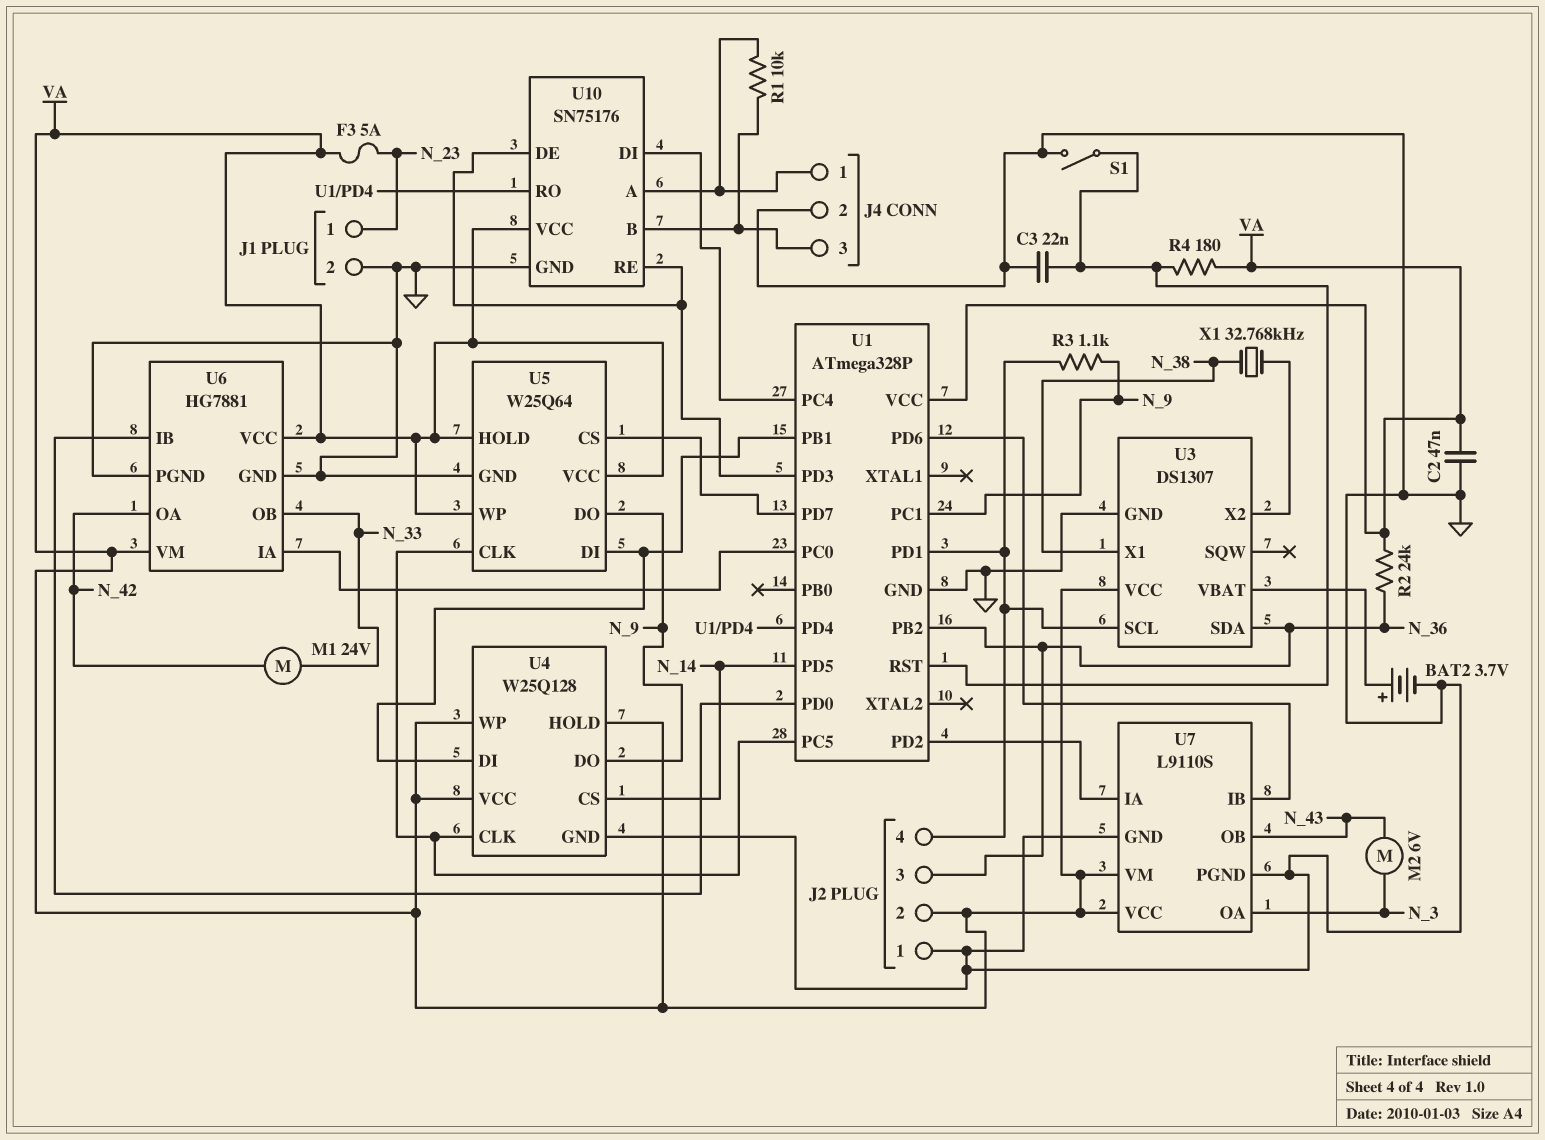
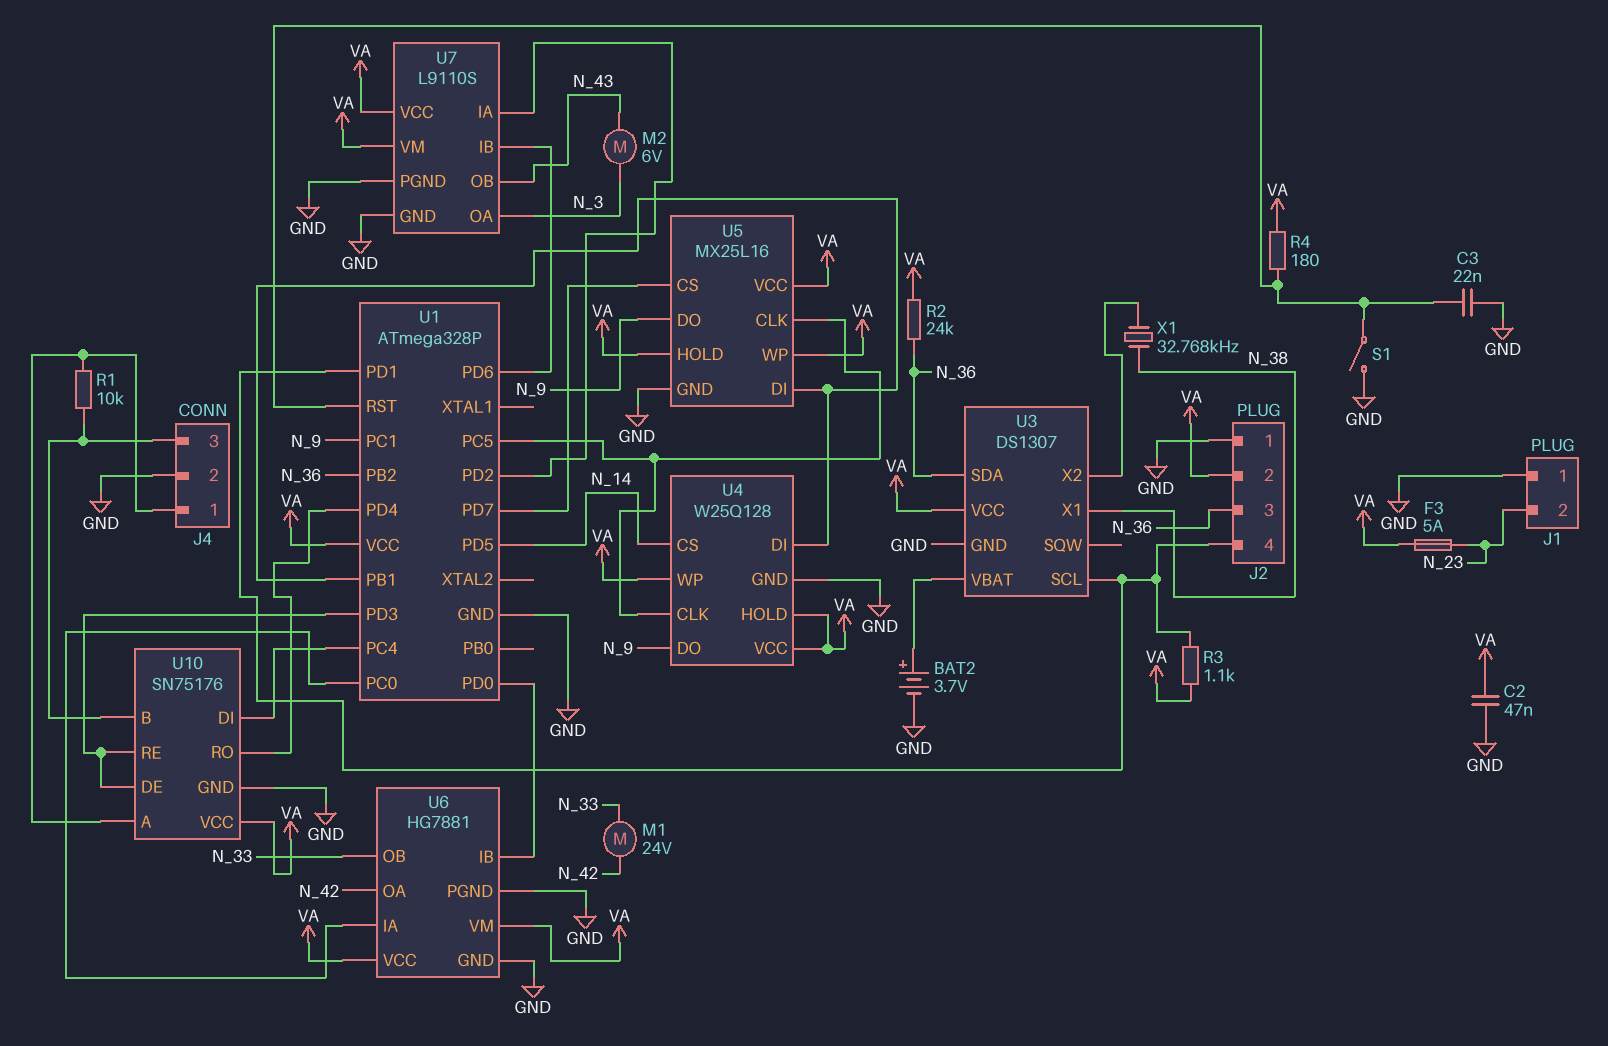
J1 pin 1: N_23 -> GND
J1 pin 2: GND -> N_23
R3: 1.1k (J2/4, N_9) -> 1.1k (J2/4, VA)
U5: W25Q64 -> MX25L16

